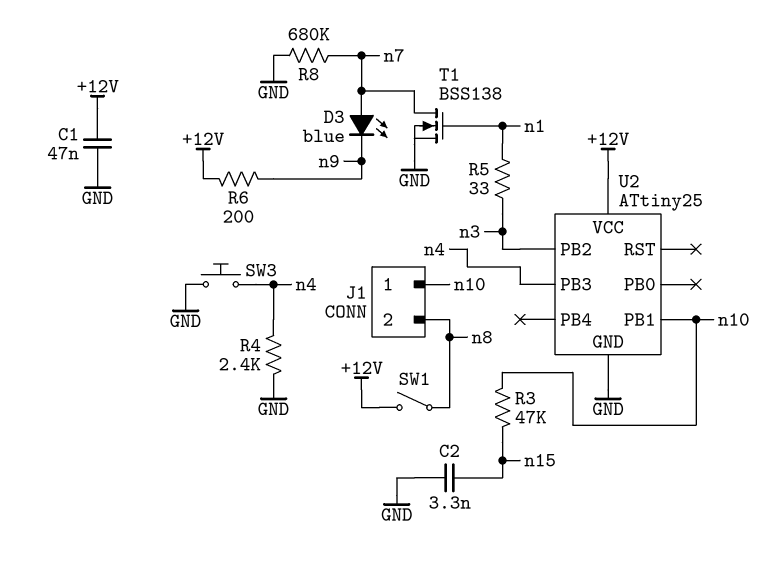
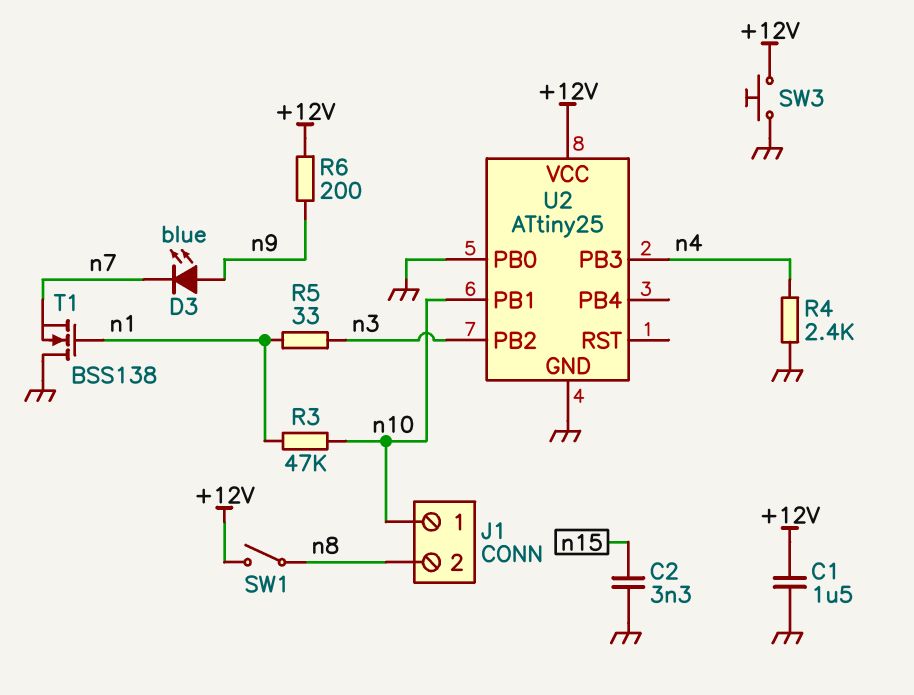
C1: 47nF (+12V, GND) -> 1.5uF (+12V, GND)
D3: LED blue (A n7, K n9) -> LED blue (A n9, K n7)
R3: 47k (n10, n15) -> 47k (n1, n10)
R8: 680k (GND, n7) -> none
SW3: button (GND, n4) -> button (+12V, GND)
T1: NMOS BSS138 (G n1, D n7, S GND) -> NMOS BSS138 (G n1, D GND, S n7)
U2 pin PB0: none -> GND

